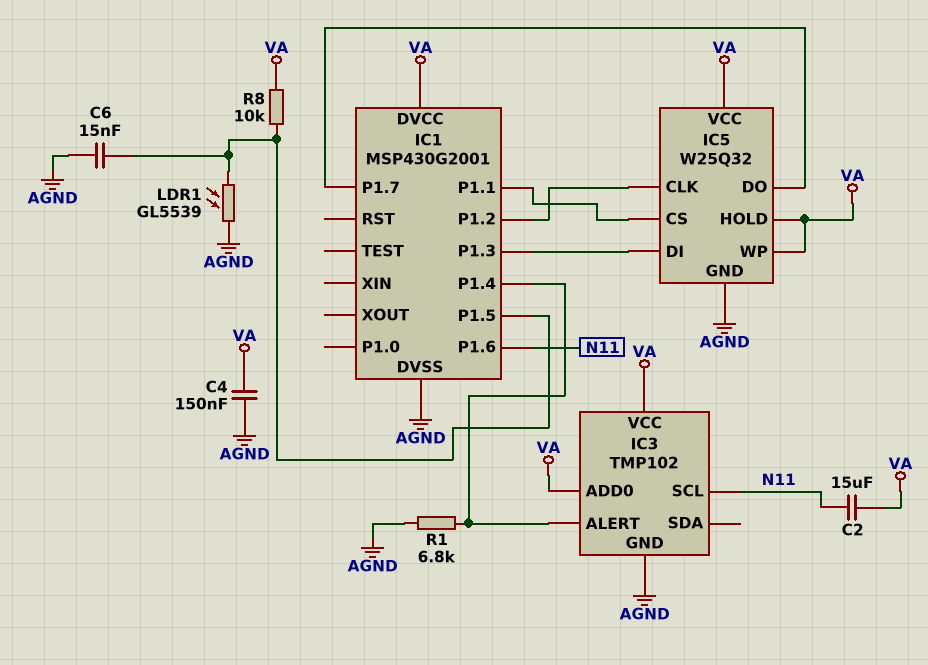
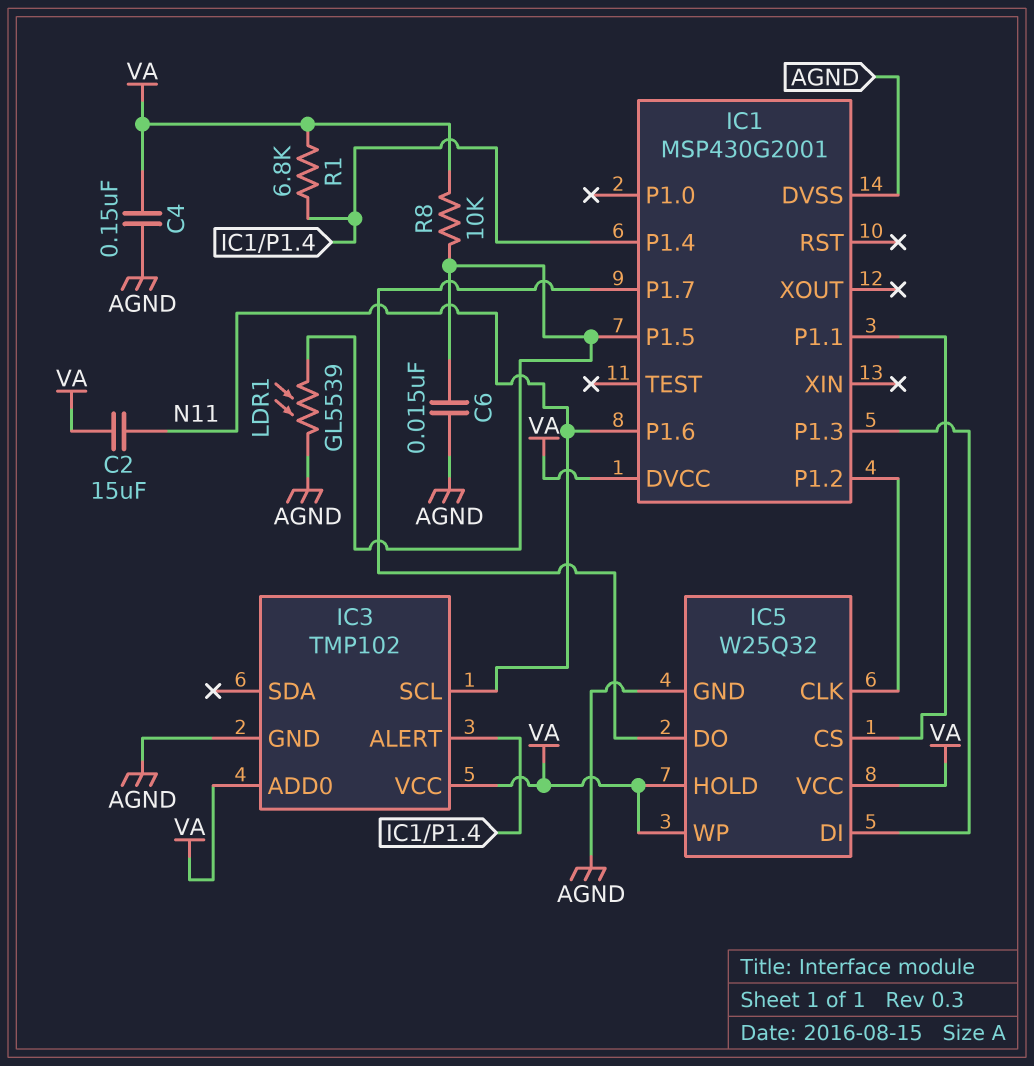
R1: 6.8k (AGND, IC1/P1.4) -> 6.8k (IC1/P1.4, VA)

